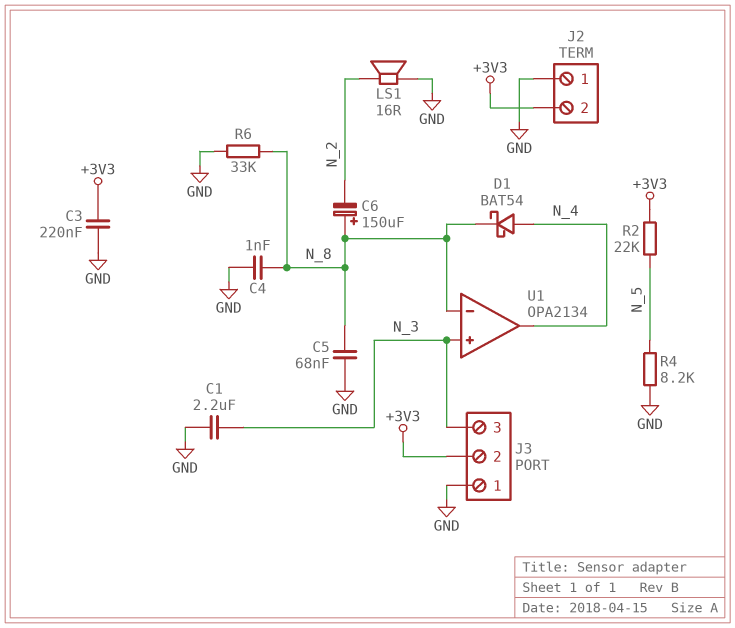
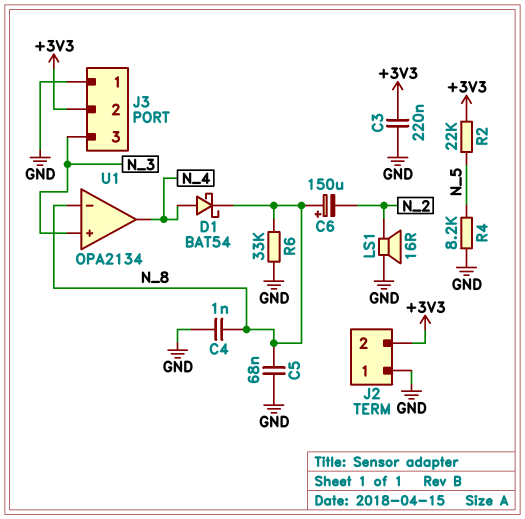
C1: 2.2uF (GND, N_3) -> none

